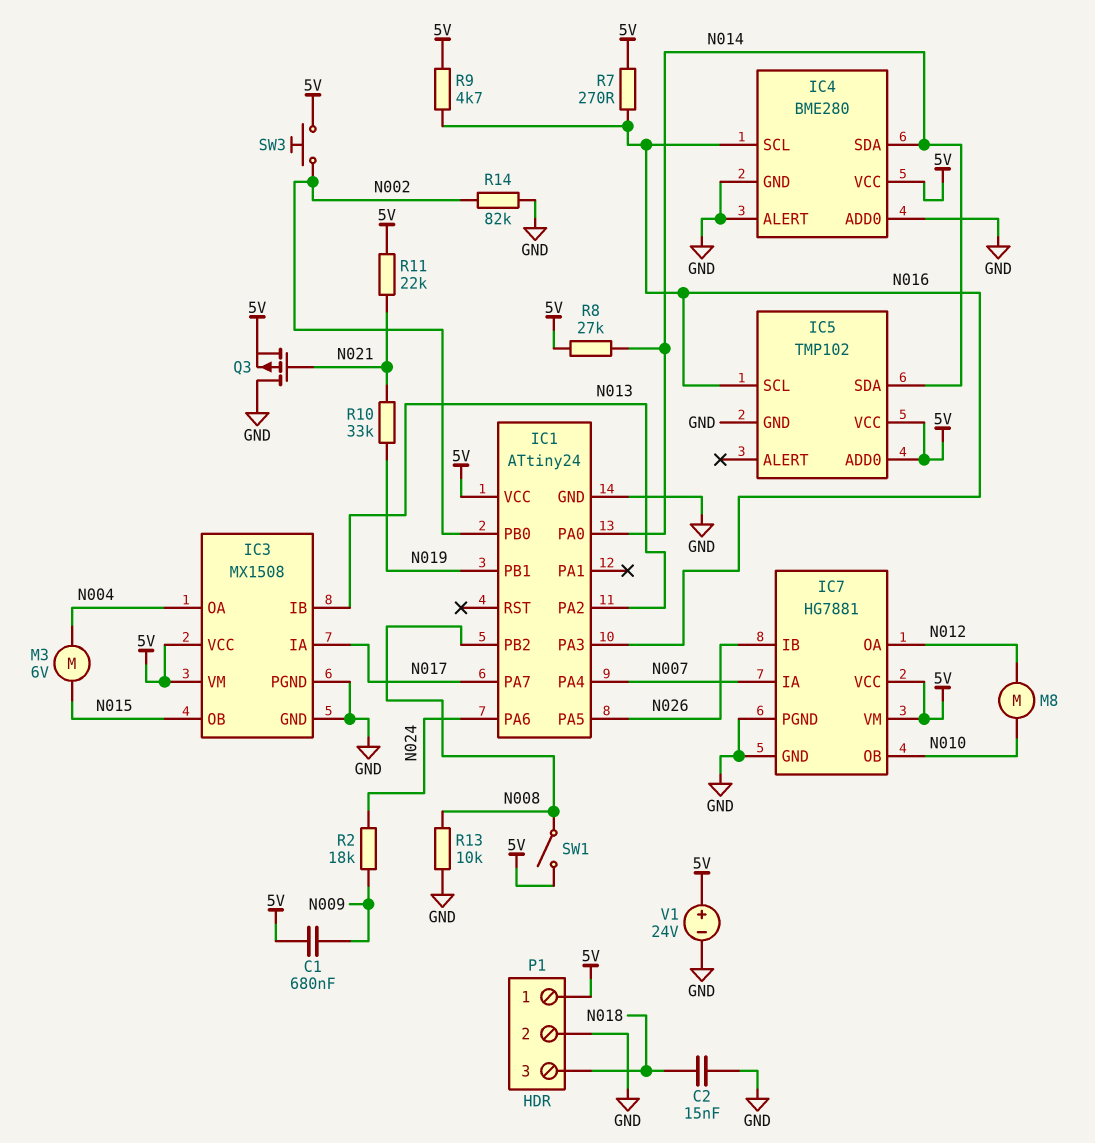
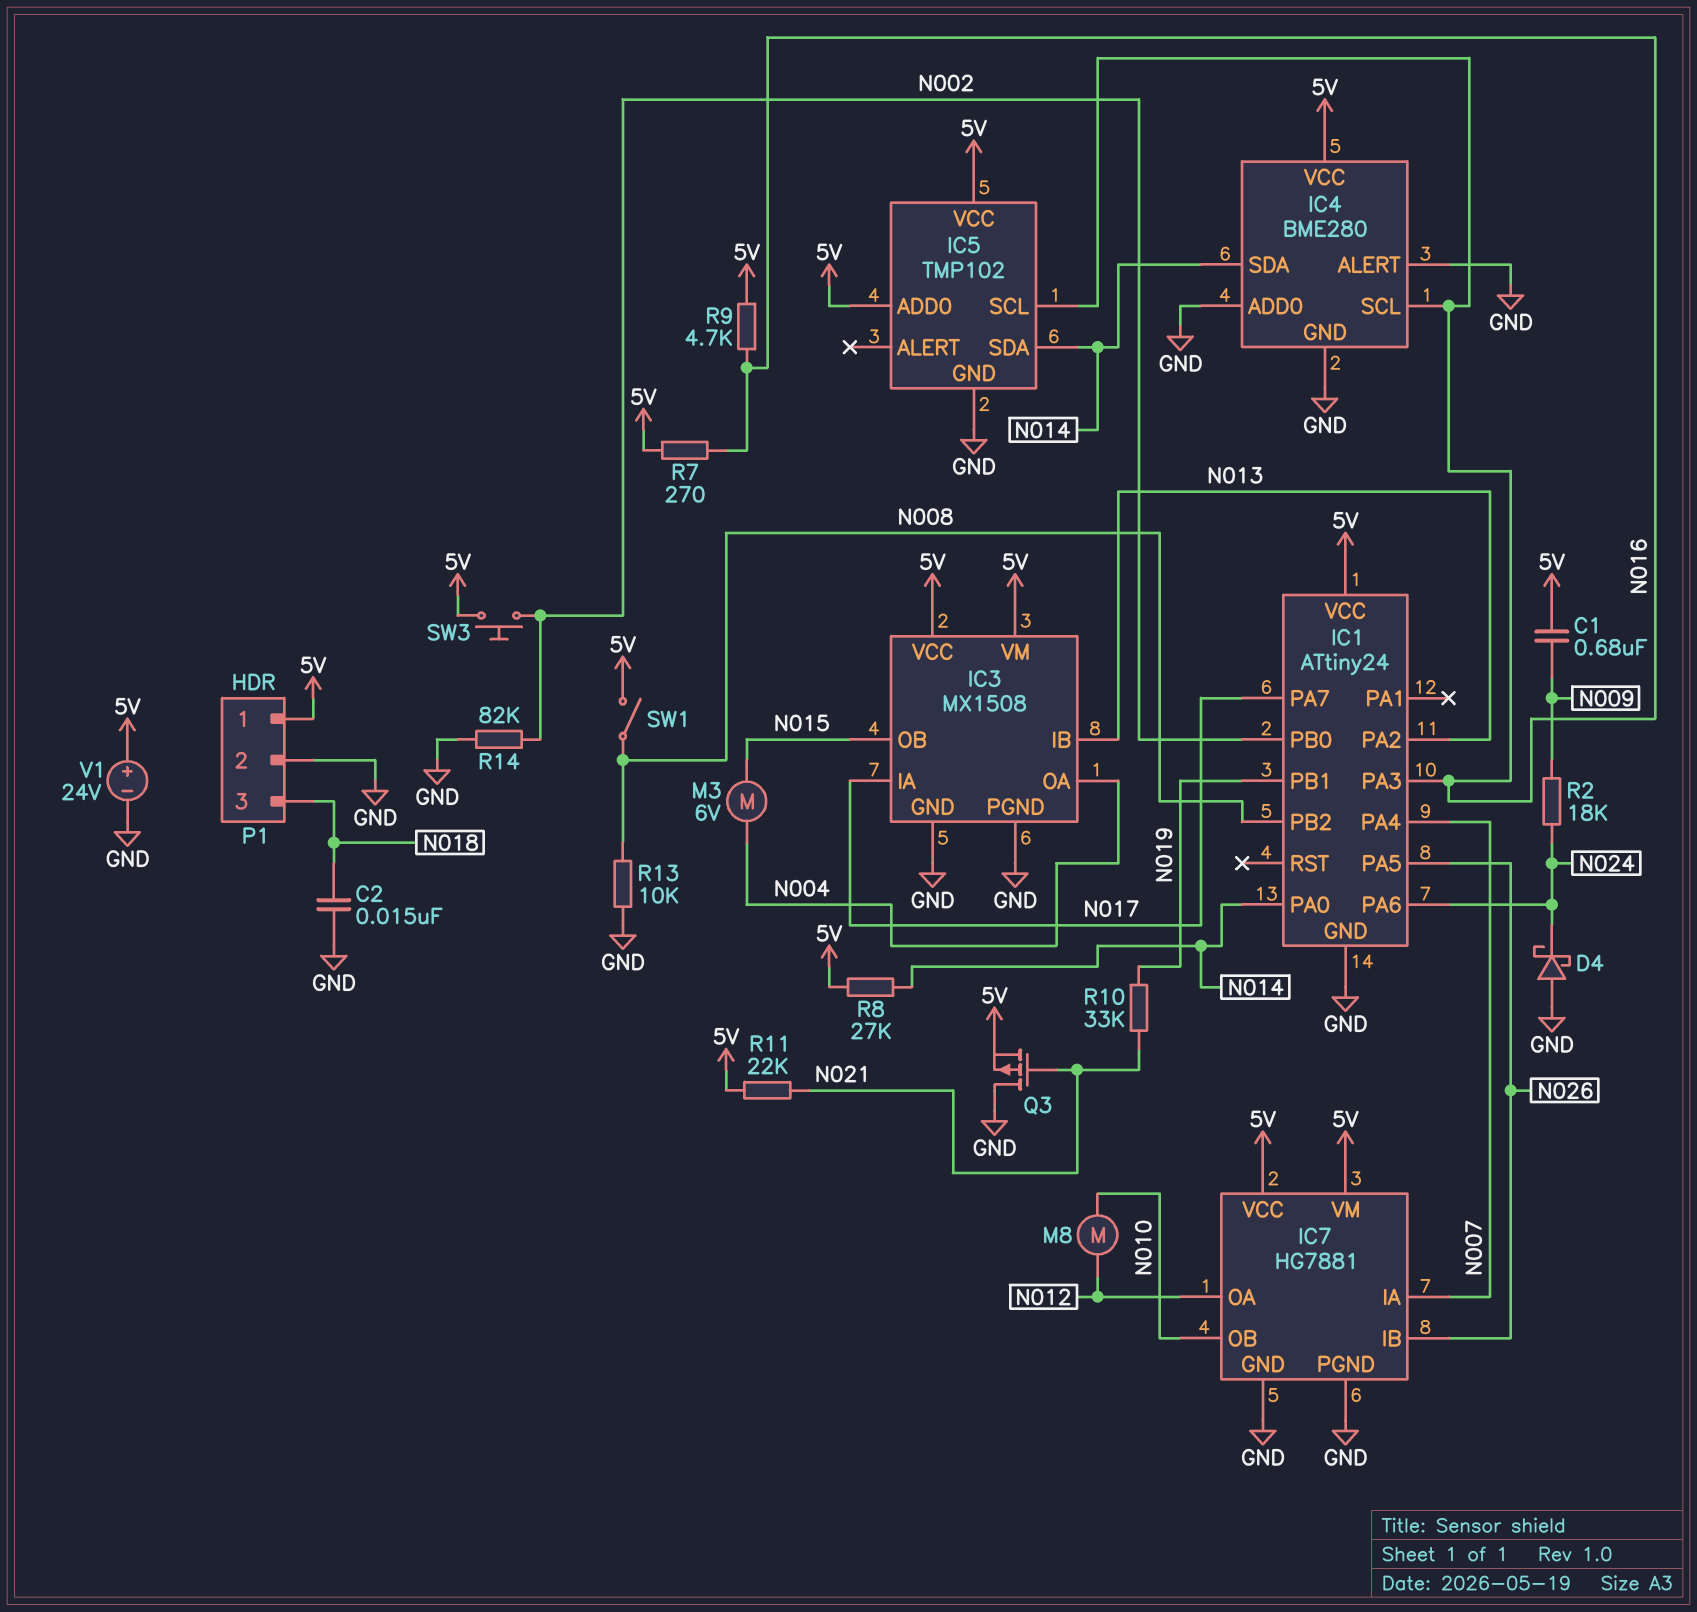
D4: none -> schottky (A GND, K N024)

